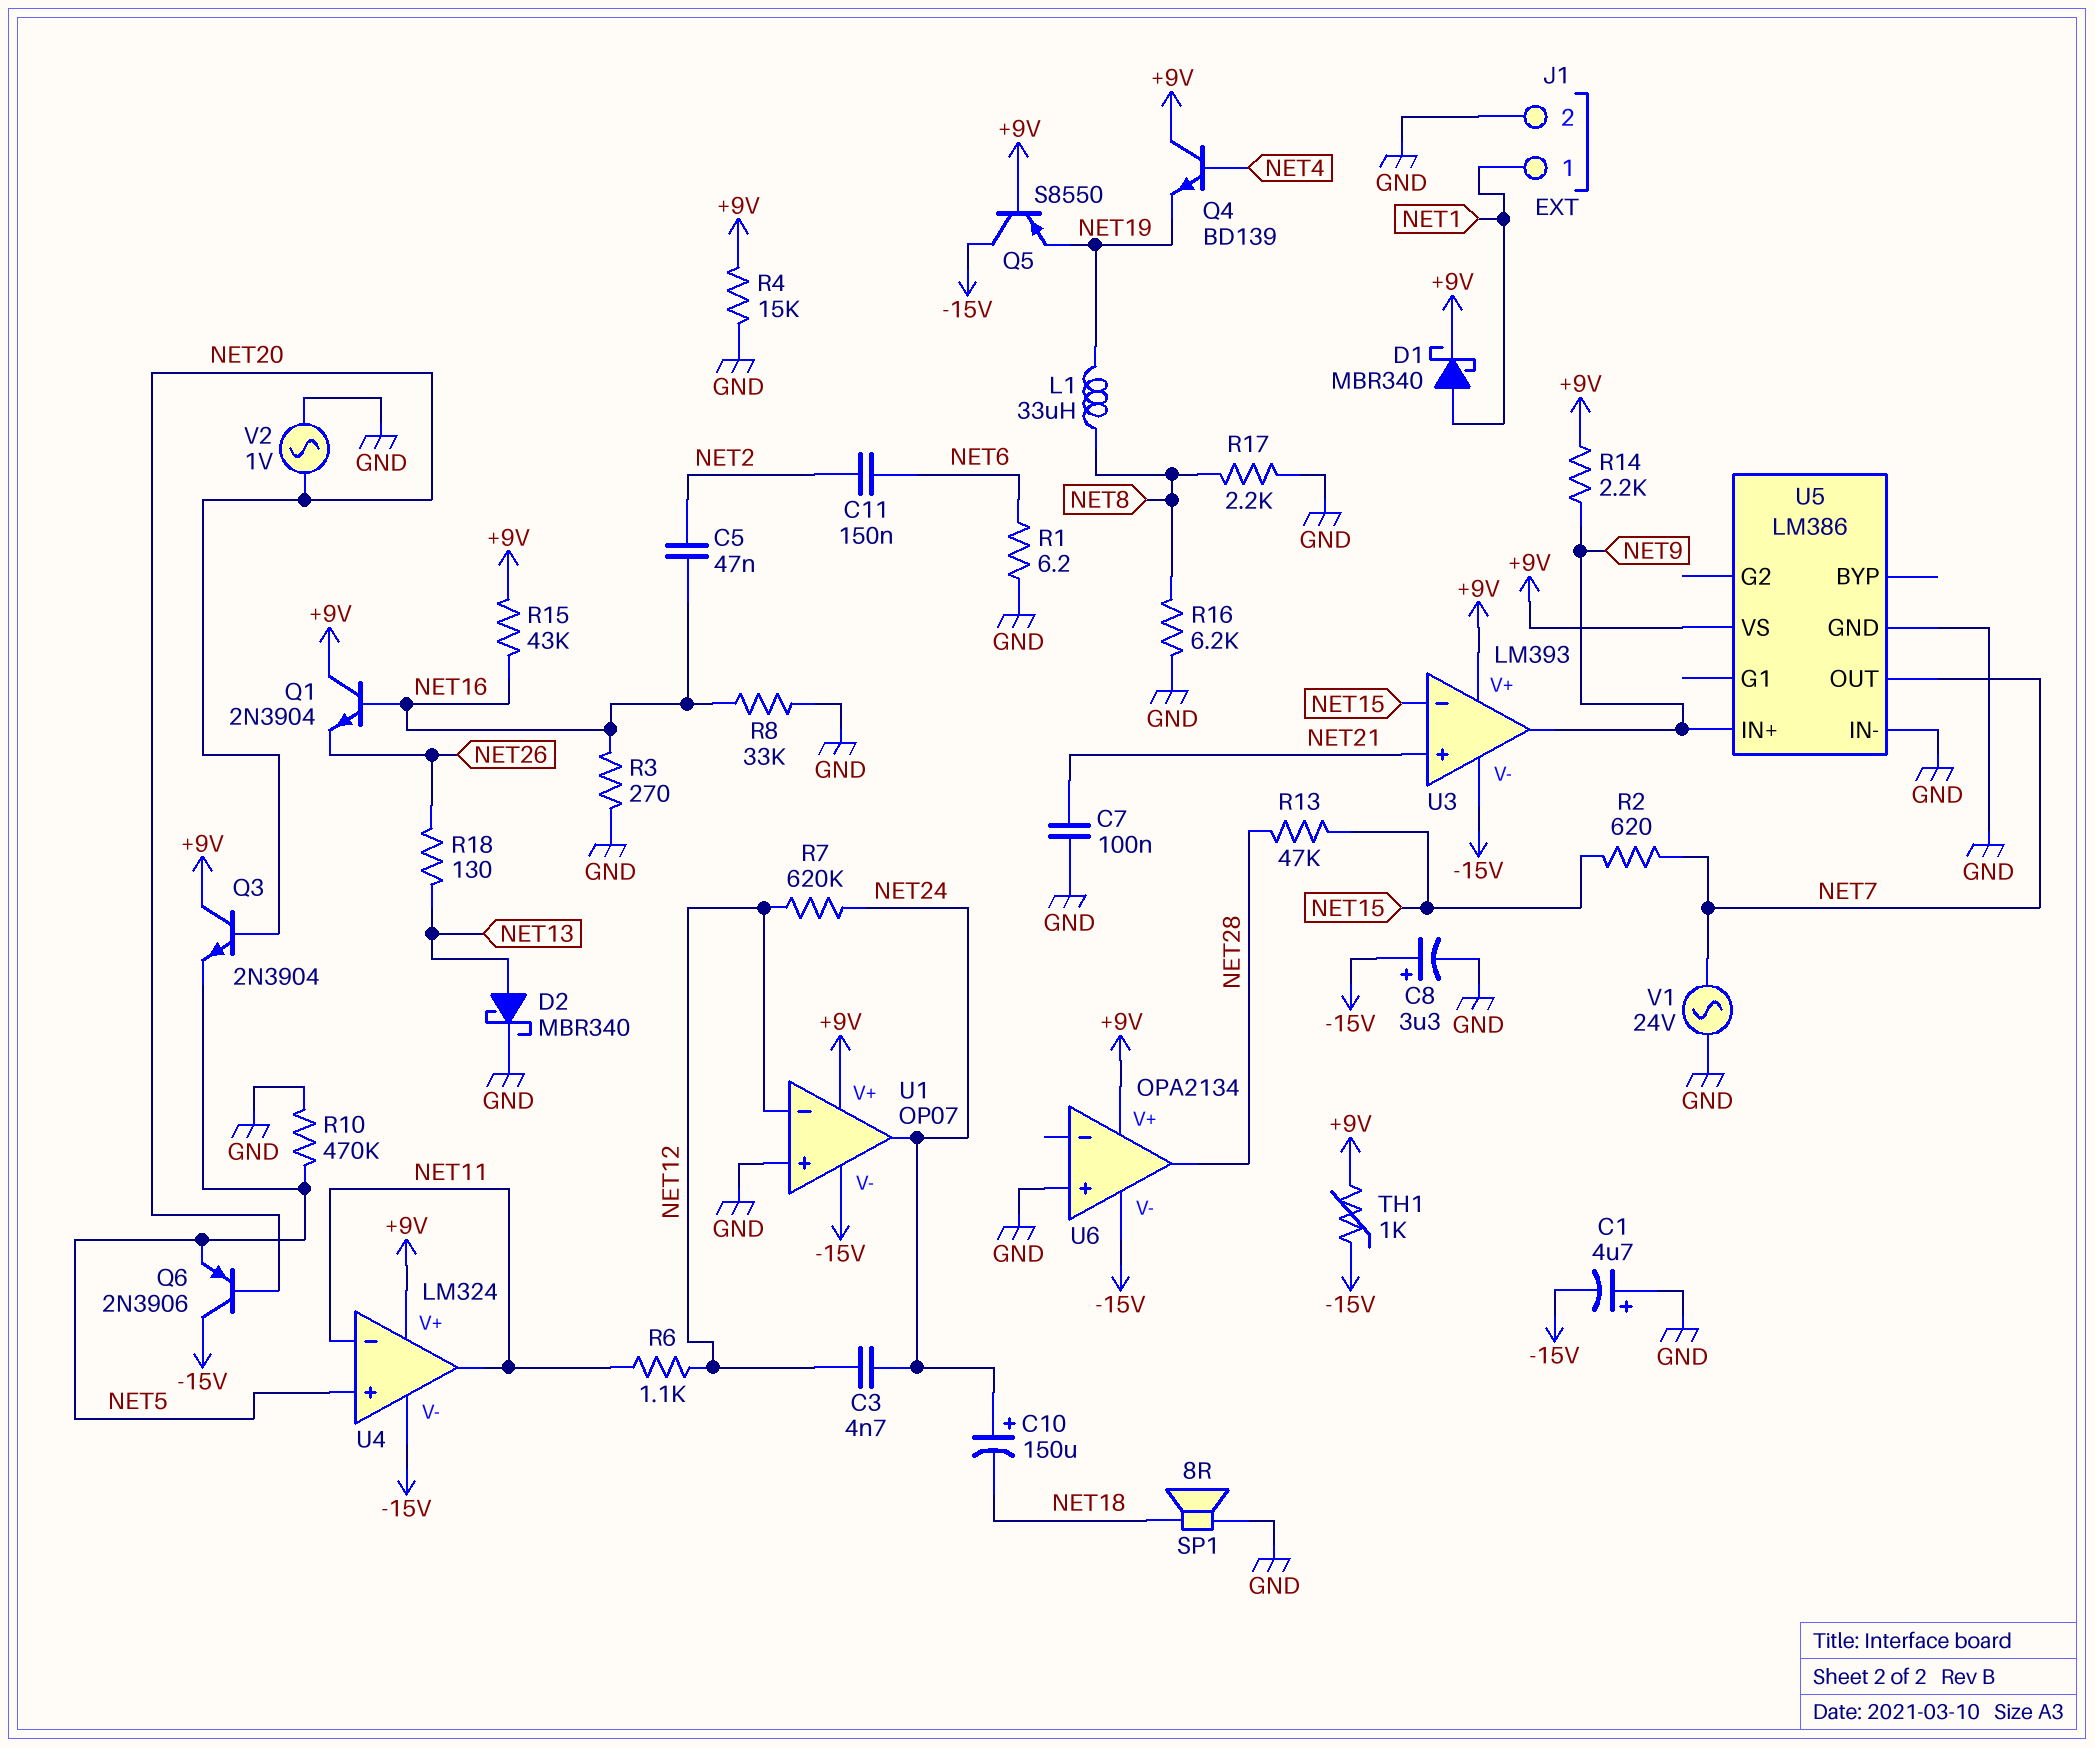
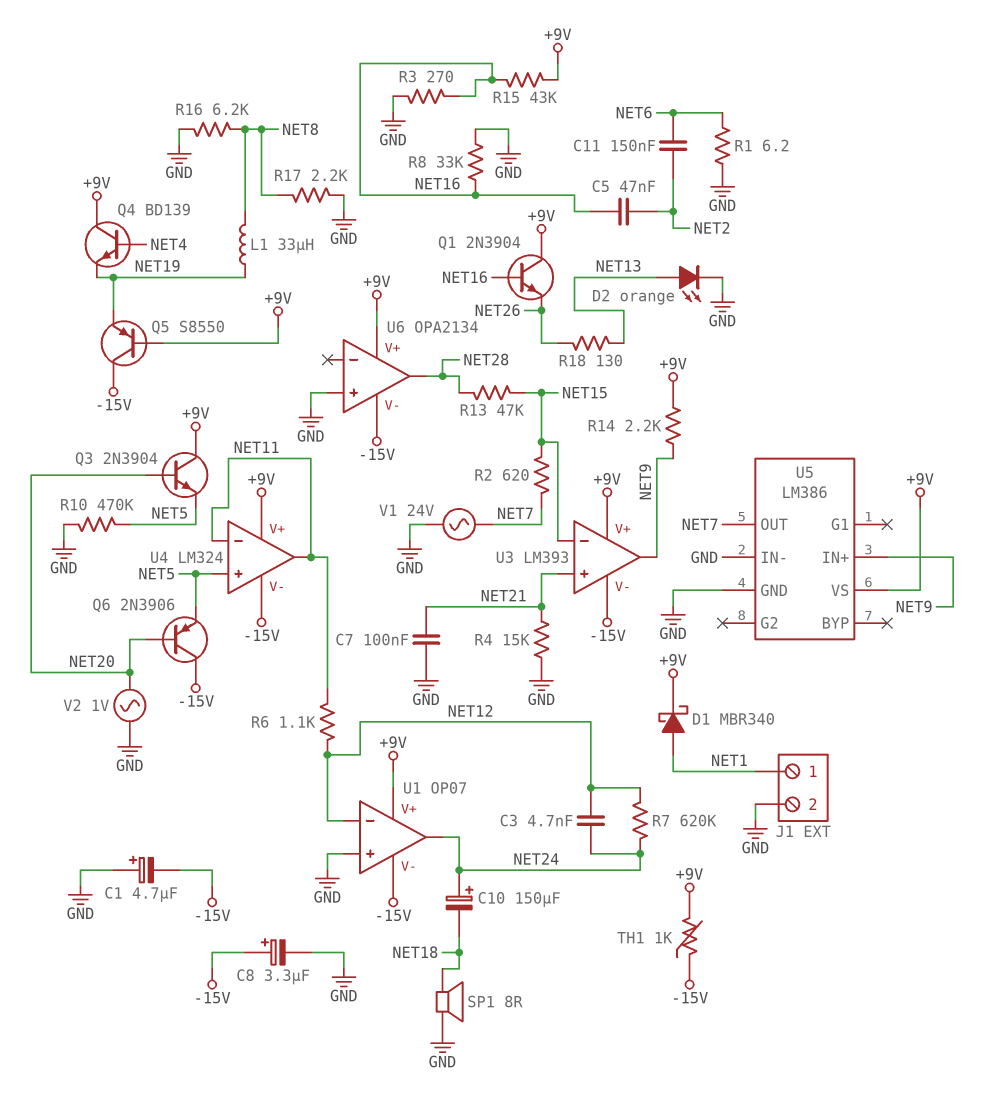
D2: schottky MBR340 (A NET13, K GND) -> LED orange (A NET13, K GND)
R4: 15k (+9V, GND) -> 15k (GND, NET21)

